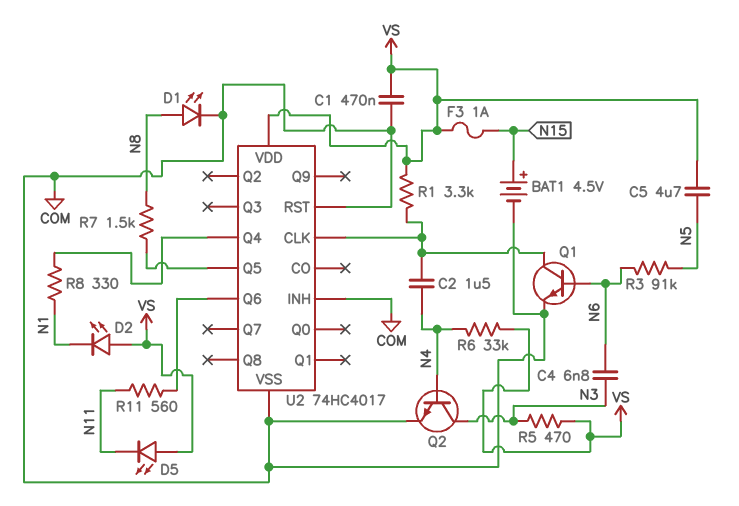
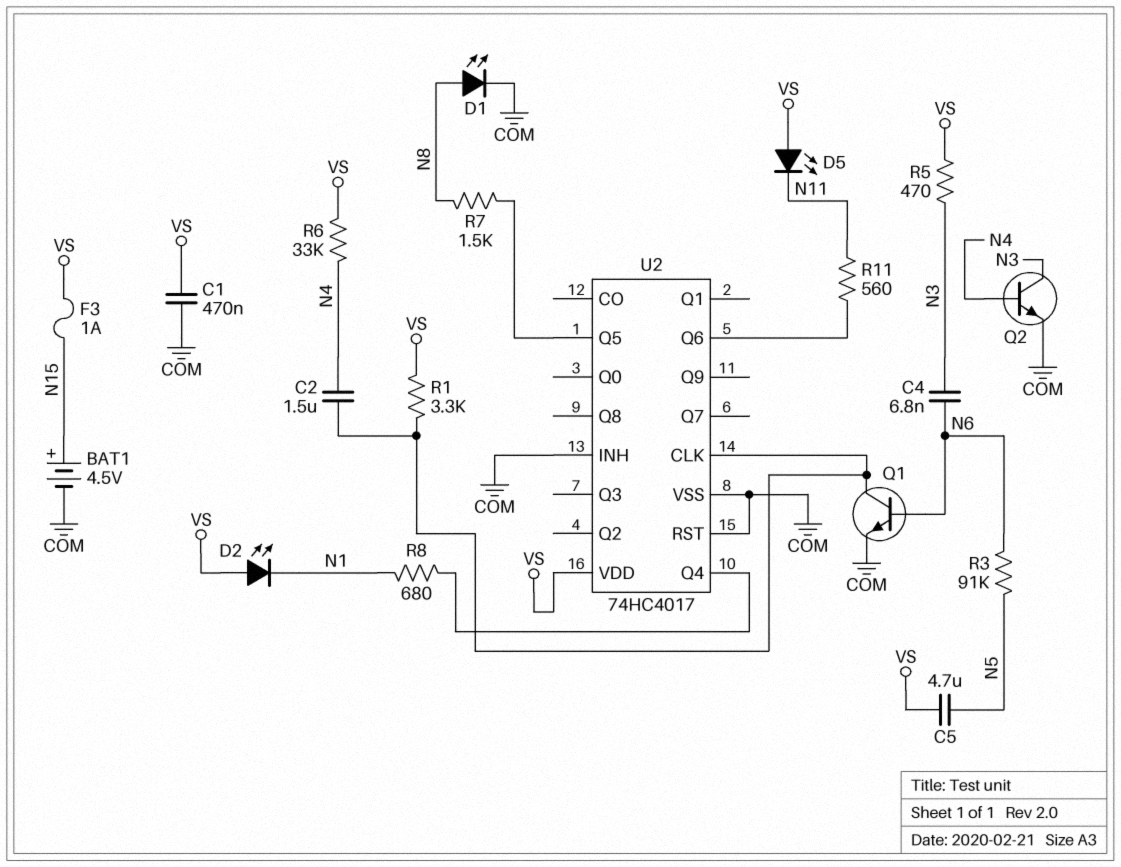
R8: 330 (N1, U2/Q4) -> 680 (N1, U2/Q4)

